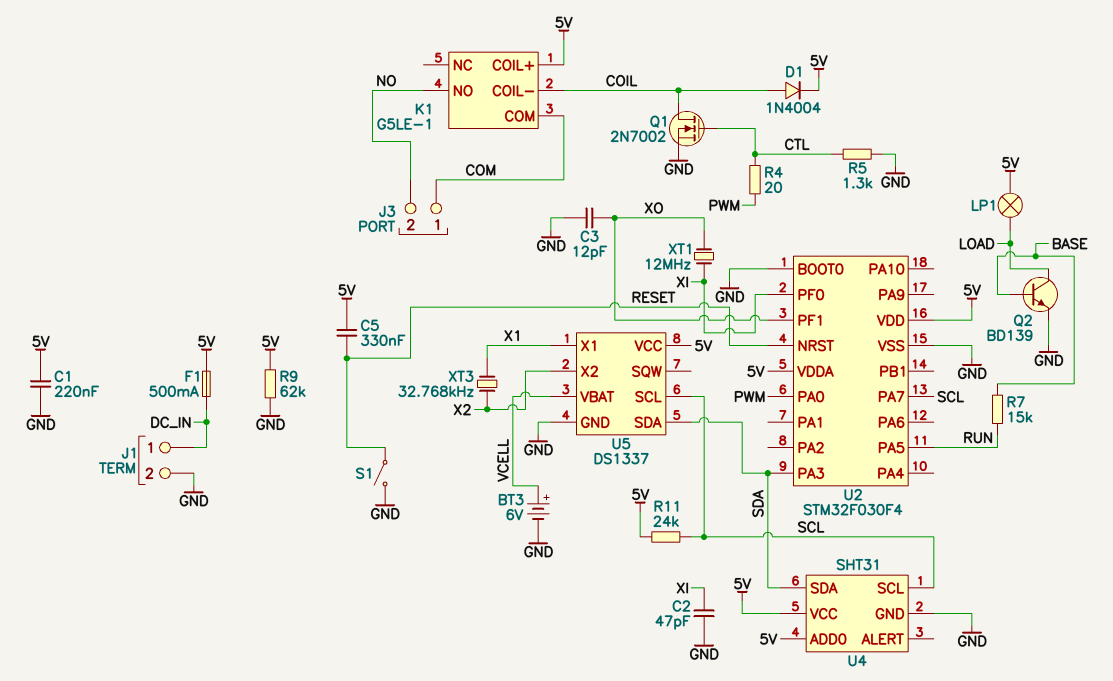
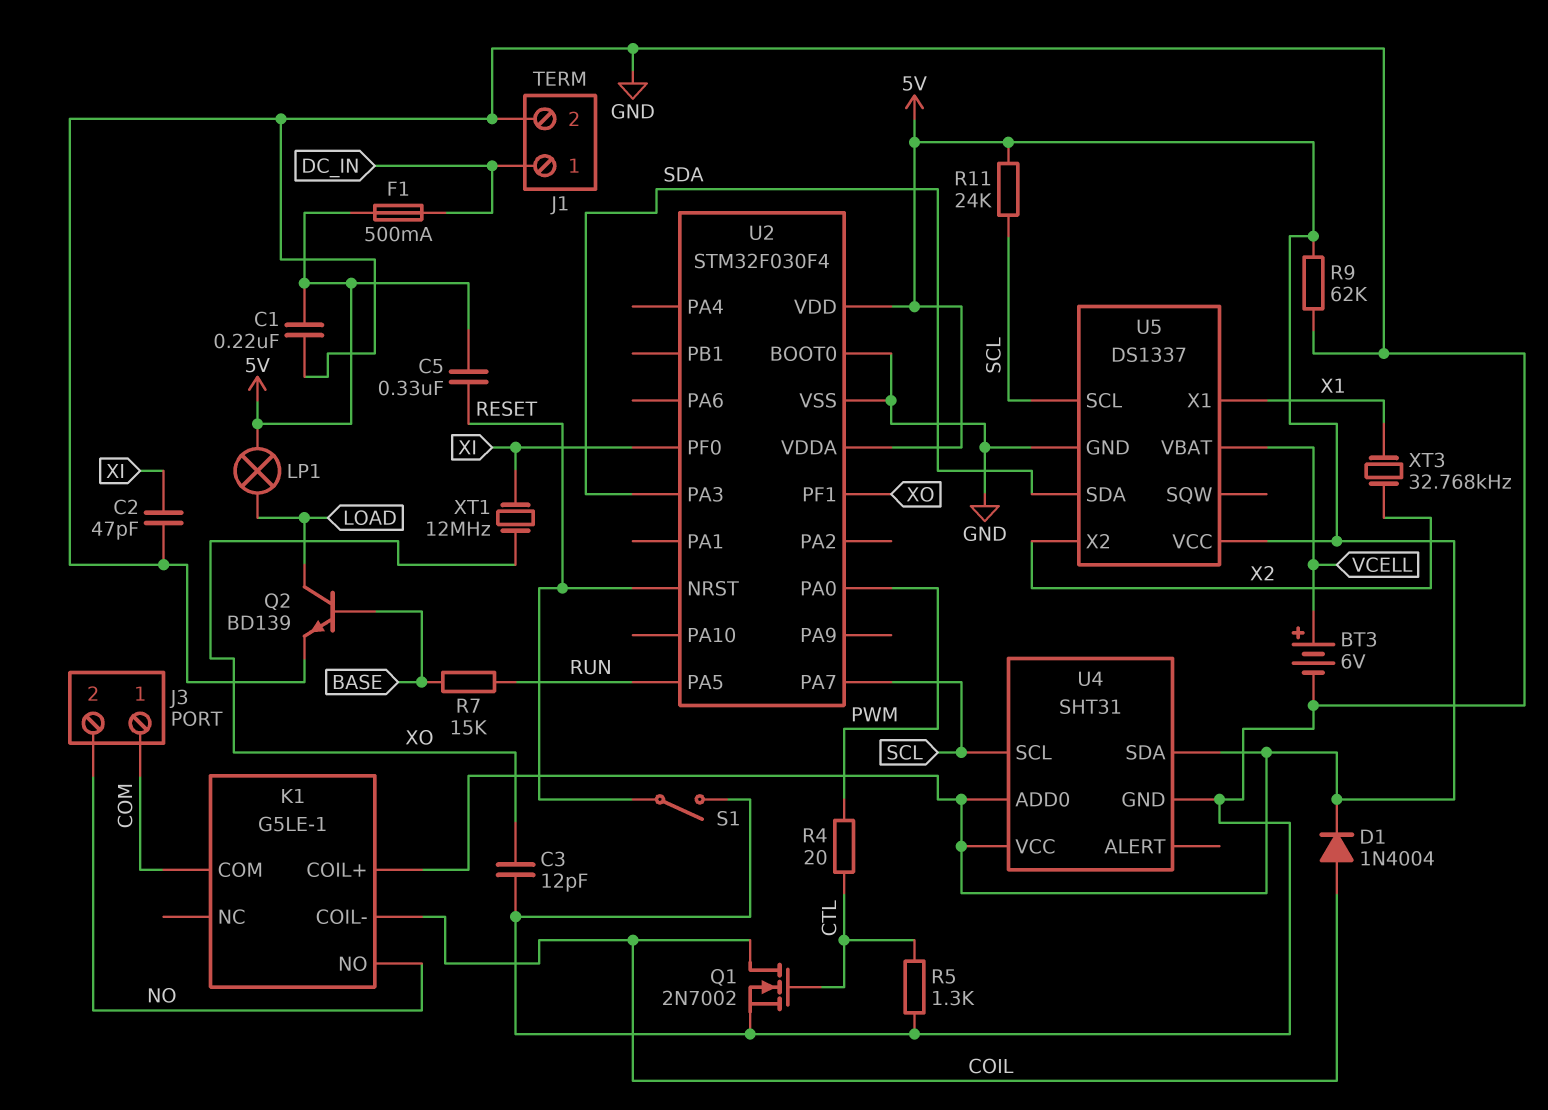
U4 pin SDA: SDA -> 5V

